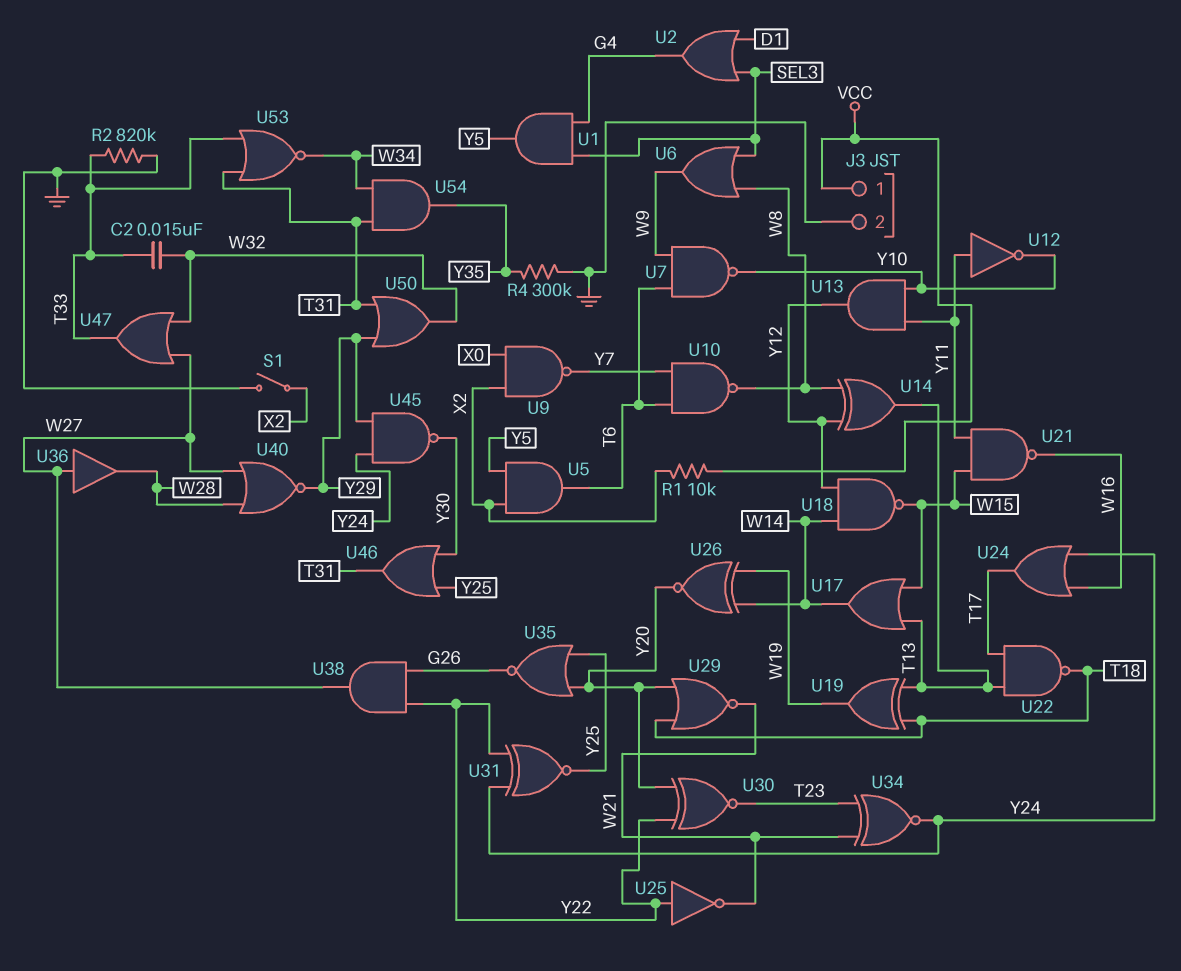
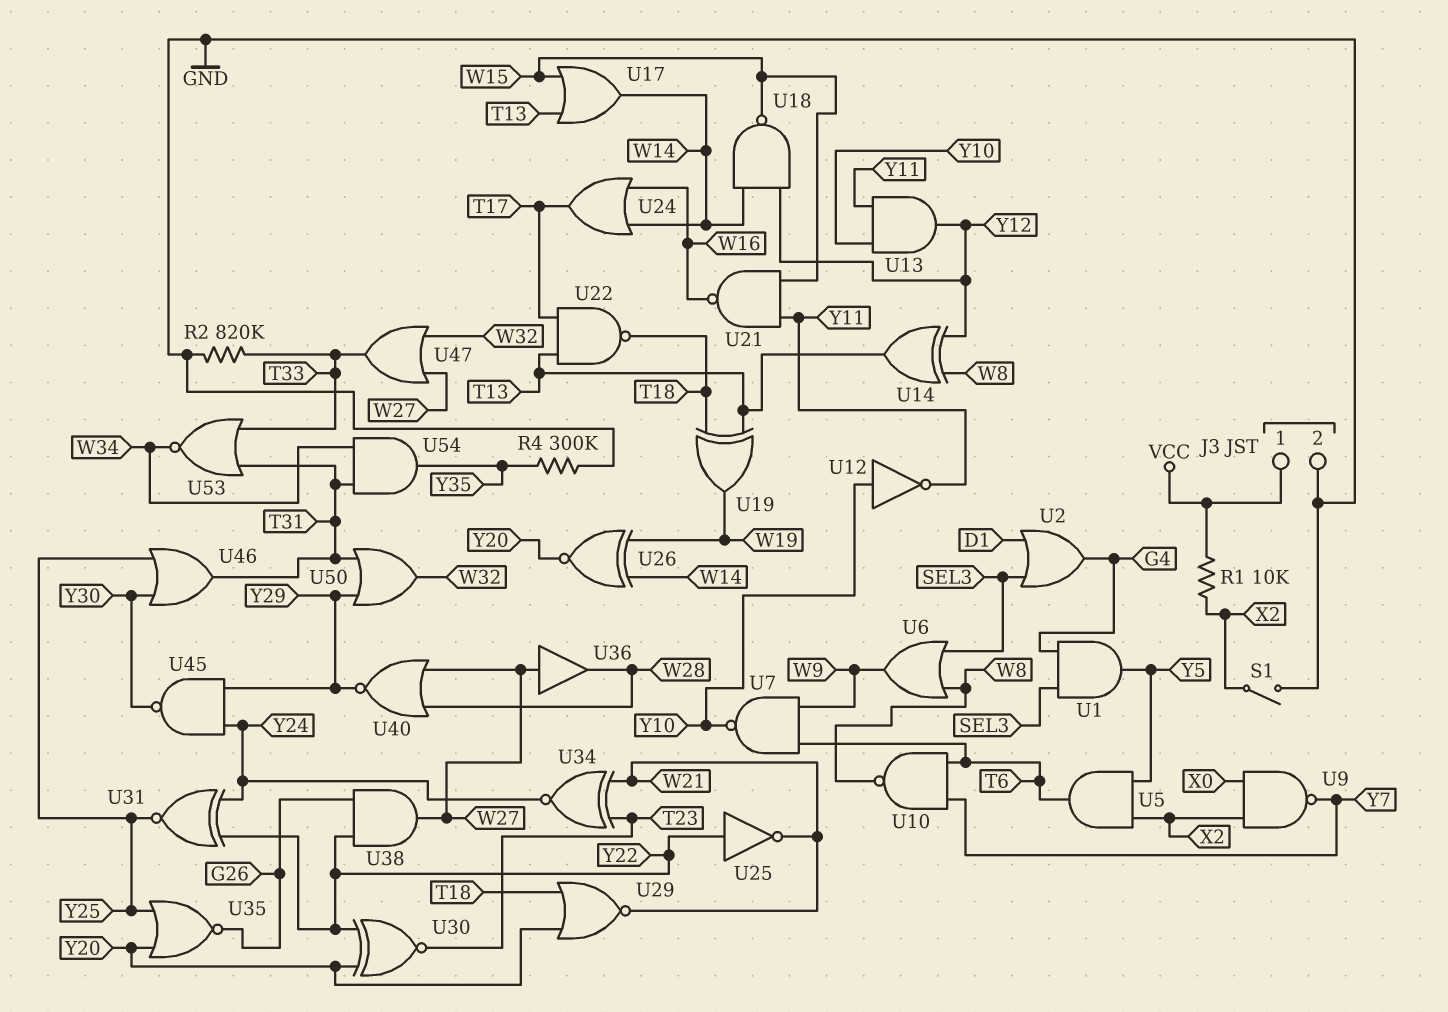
C2: 15nF (T33, W32) -> none
U12: NOT (in Y11, out Y10) -> NOT (in Y10, out Y11)
U24: OR (in W16, in Y24, out T17) -> OR (in W14, in W16, out T17)

